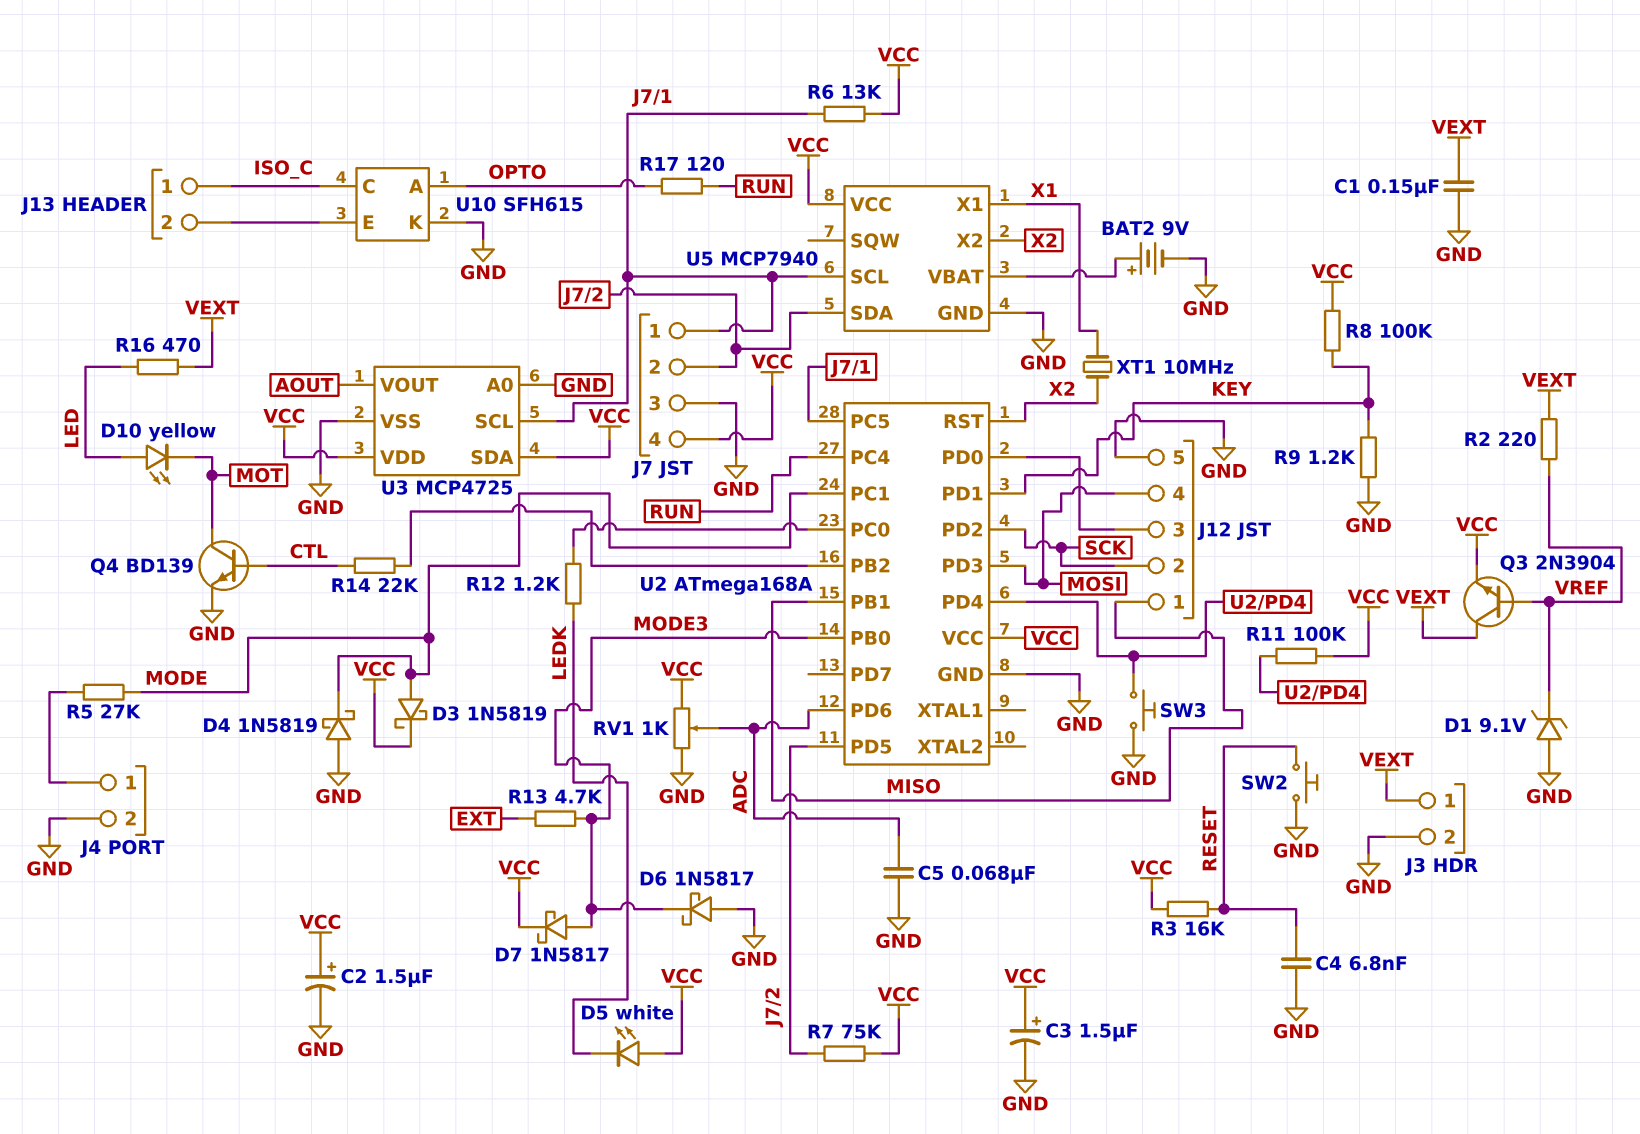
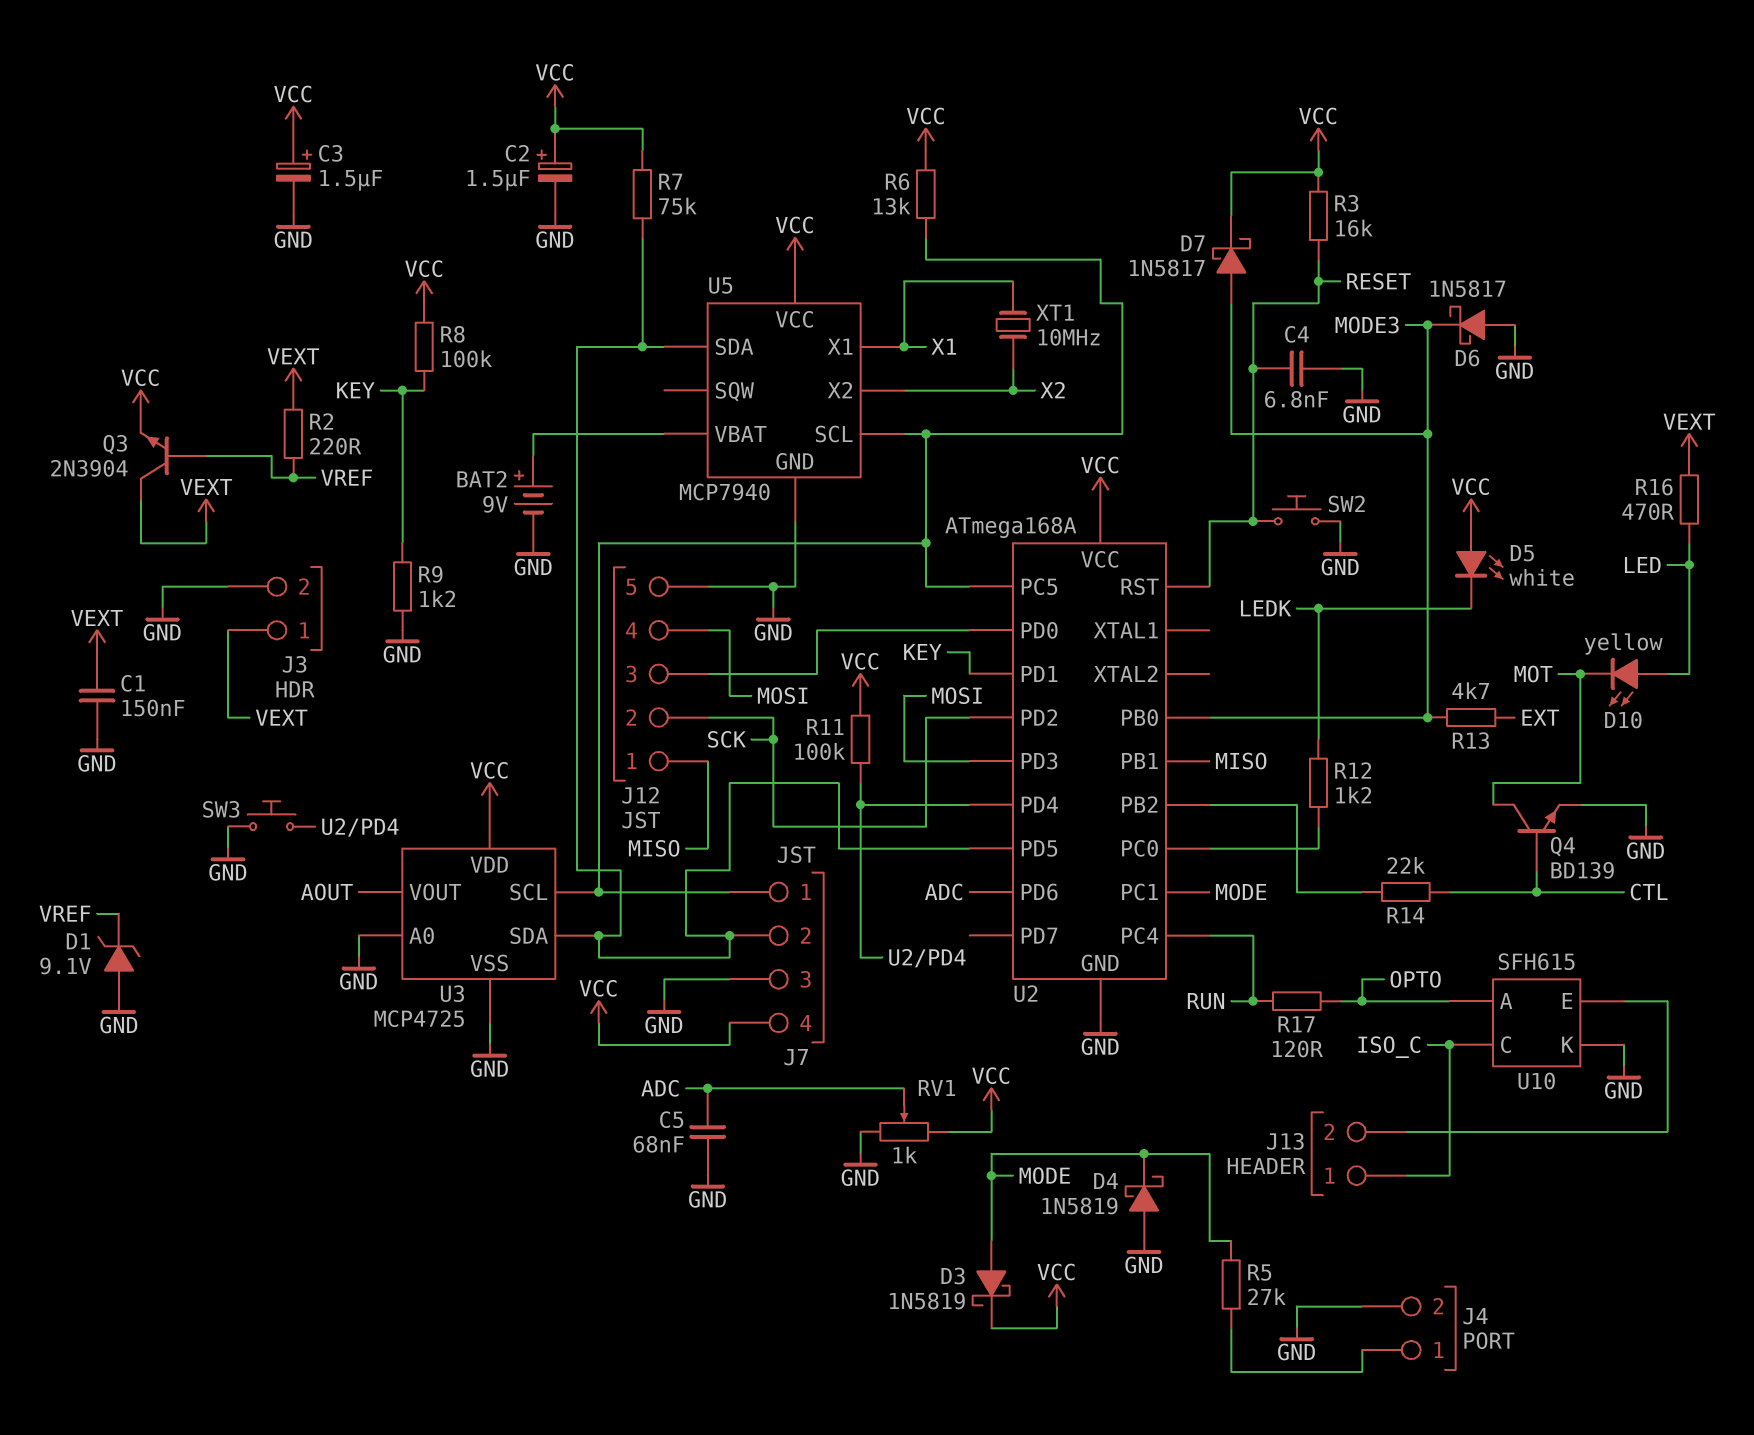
U2 pin RST: X2 -> RESET
U3 pin SDA: VCC -> J7/2

